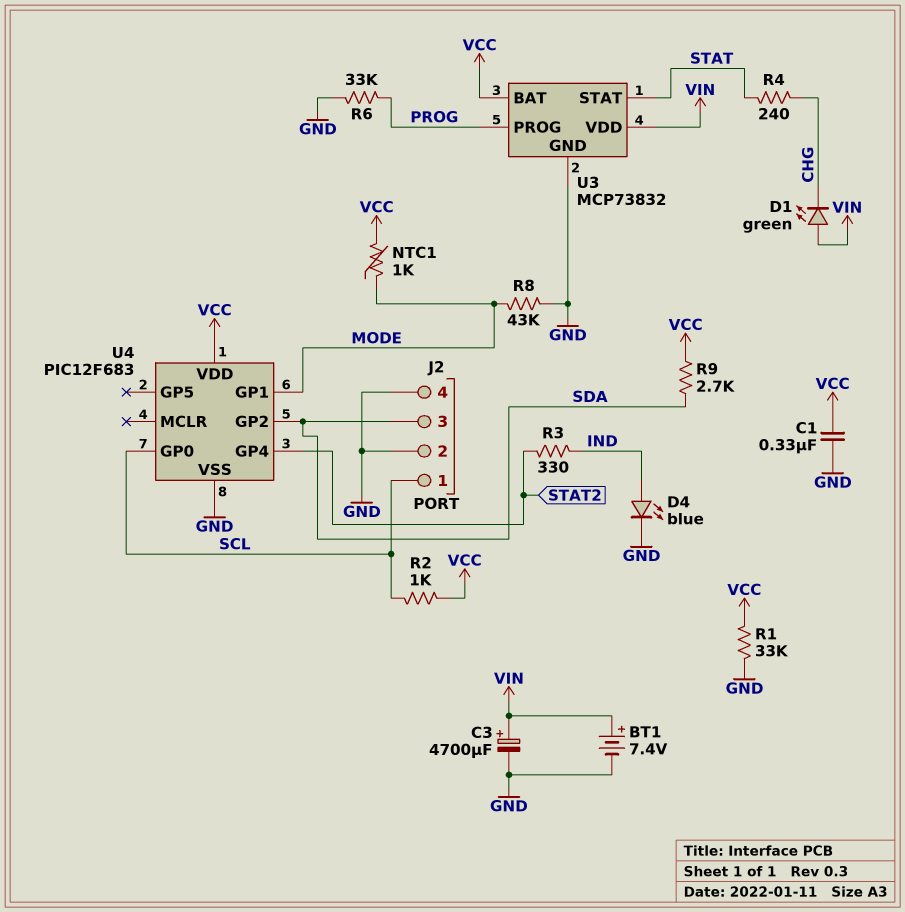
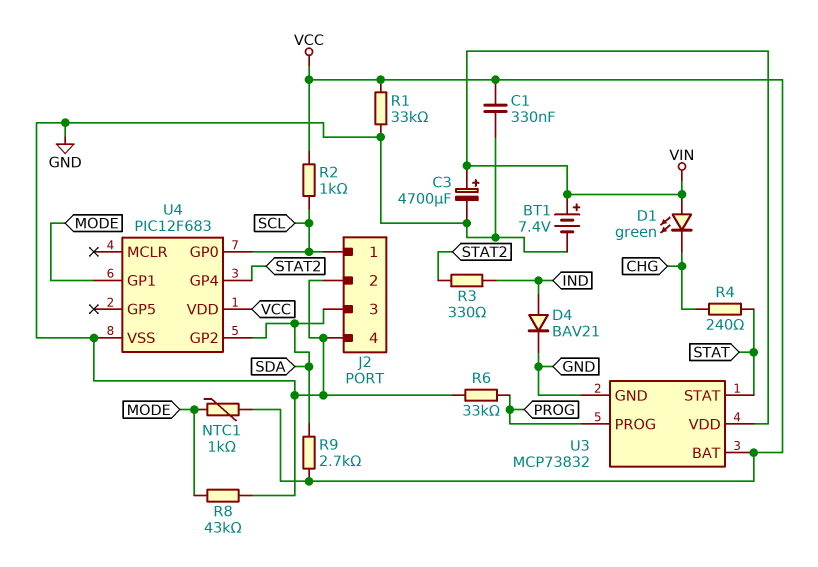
D4: LED blue (A IND, K GND) -> diode BAV21 (A IND, K GND)

